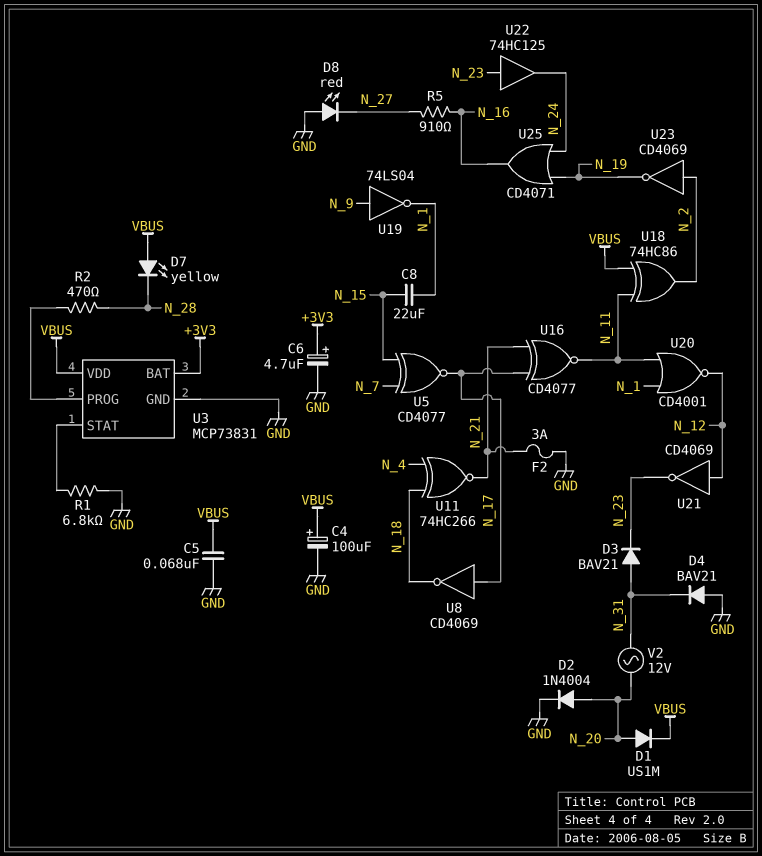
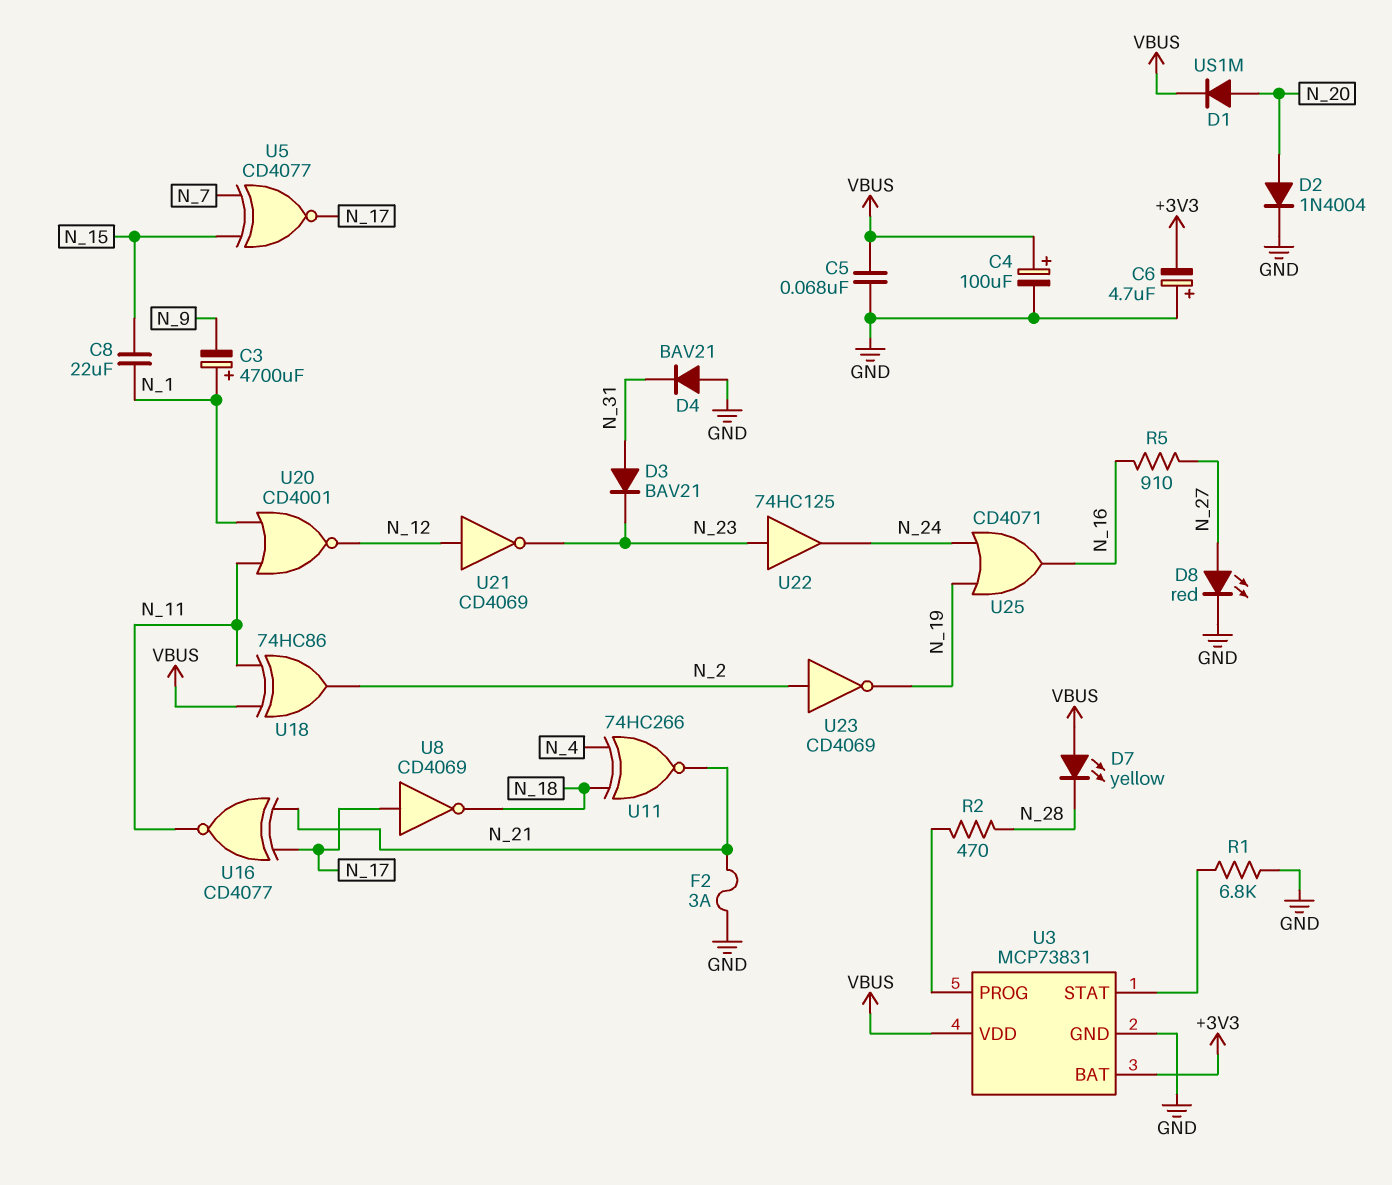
C3: none -> 4700uF (plus N_1, minus N_9)
C6: 4.7uF (plus +3V3, minus GND) -> 4.7uF (plus GND, minus +3V3)
D8: LED red (A GND, K N_27) -> LED red (A N_27, K GND)
U19: NOT 74LS04 (in N_9, out N_1) -> none
V2: AC 12V (N_20, N_31) -> none

